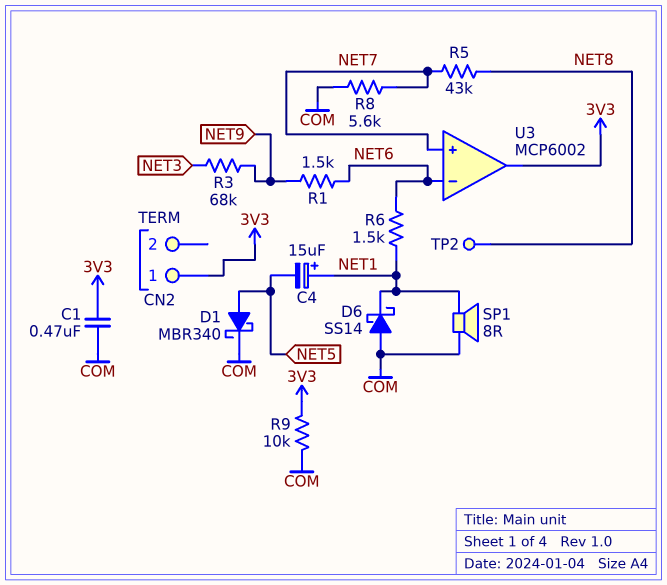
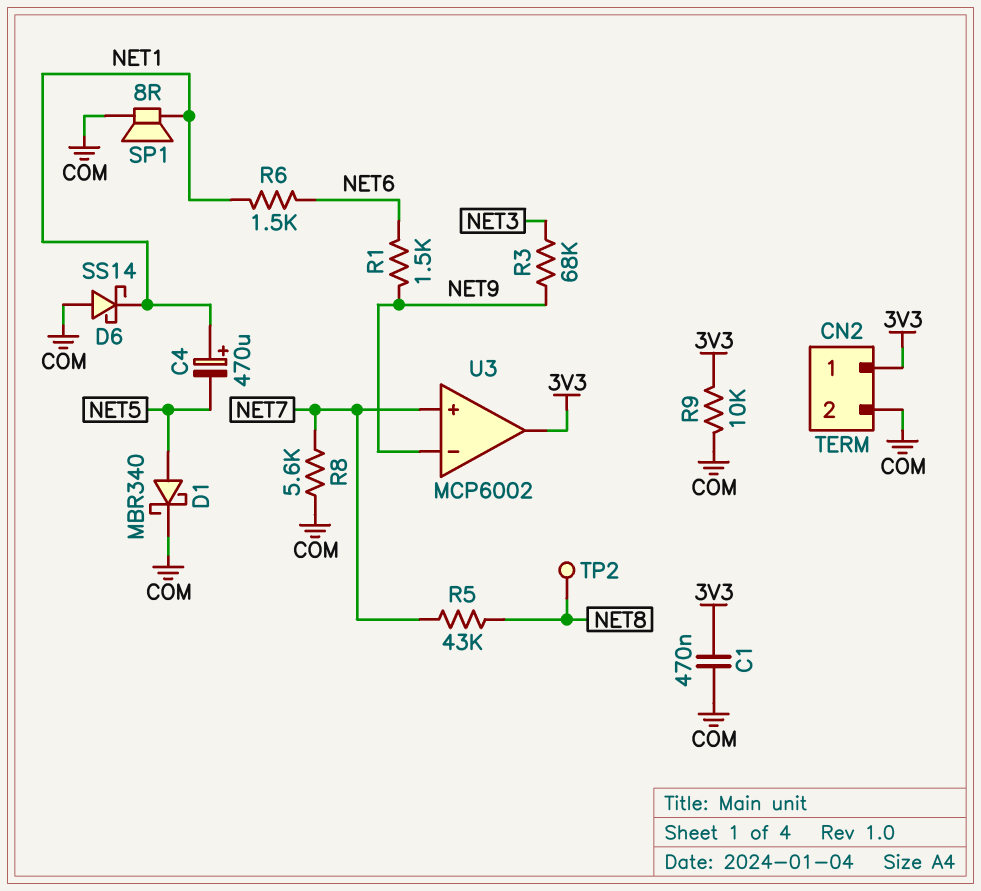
C4: 15uF (plus NET1, minus NET5) -> 470uF (plus NET1, minus NET5)
CN2 pin 2: none -> COM
U3 pin in-: NET6 -> NET9

